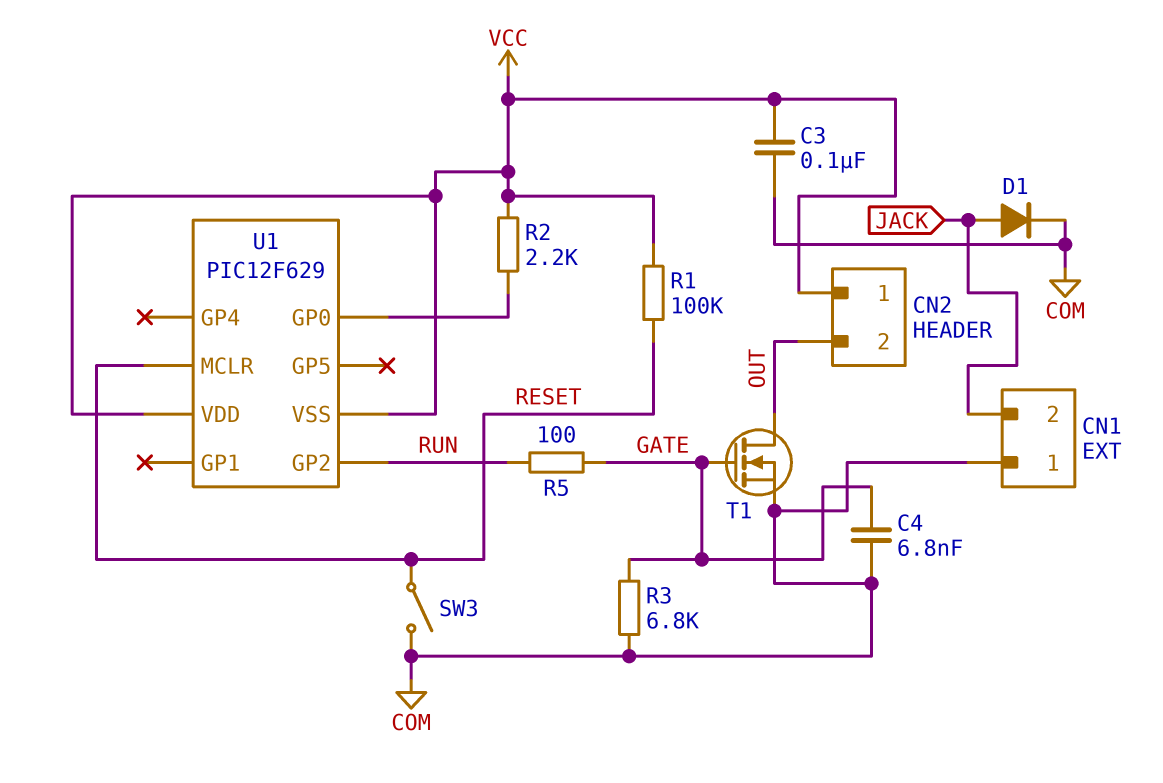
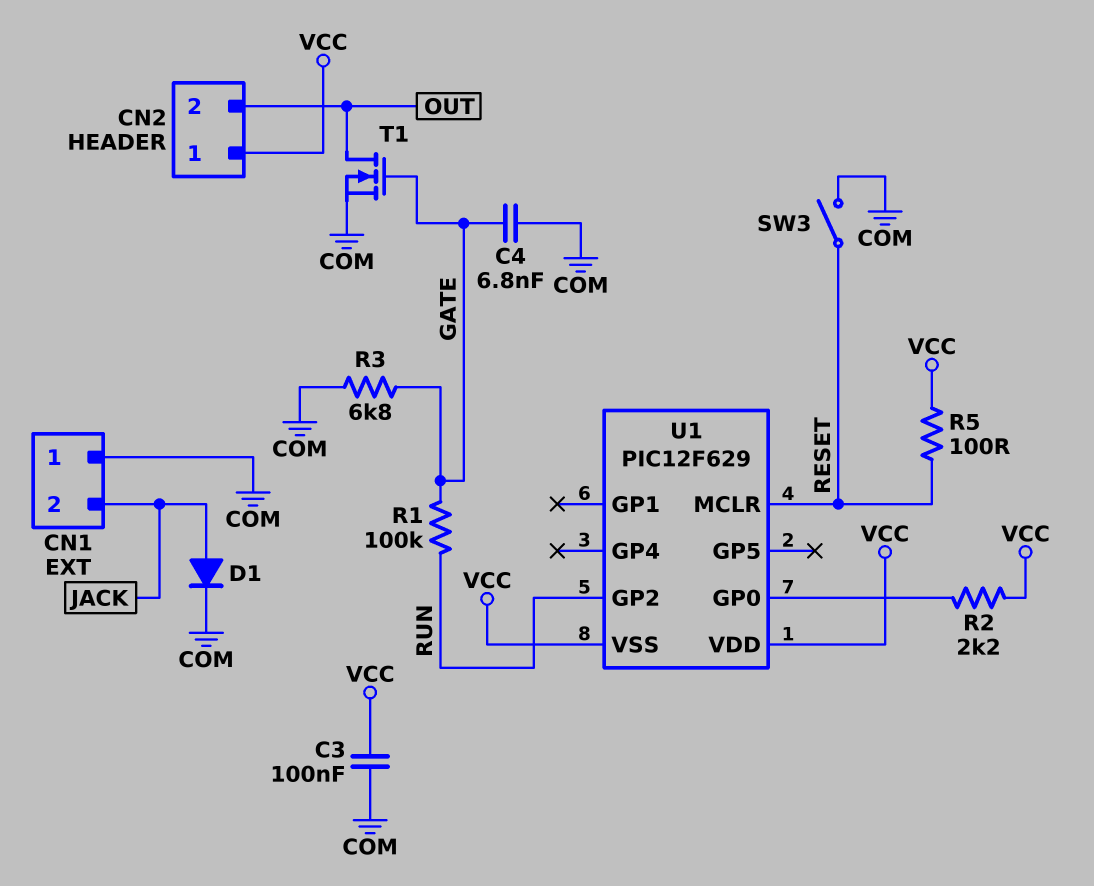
R1: 100k (RESET, VCC) -> 100k (GATE, RUN)
R5: 100 (GATE, RUN) -> 100 (RESET, VCC)

